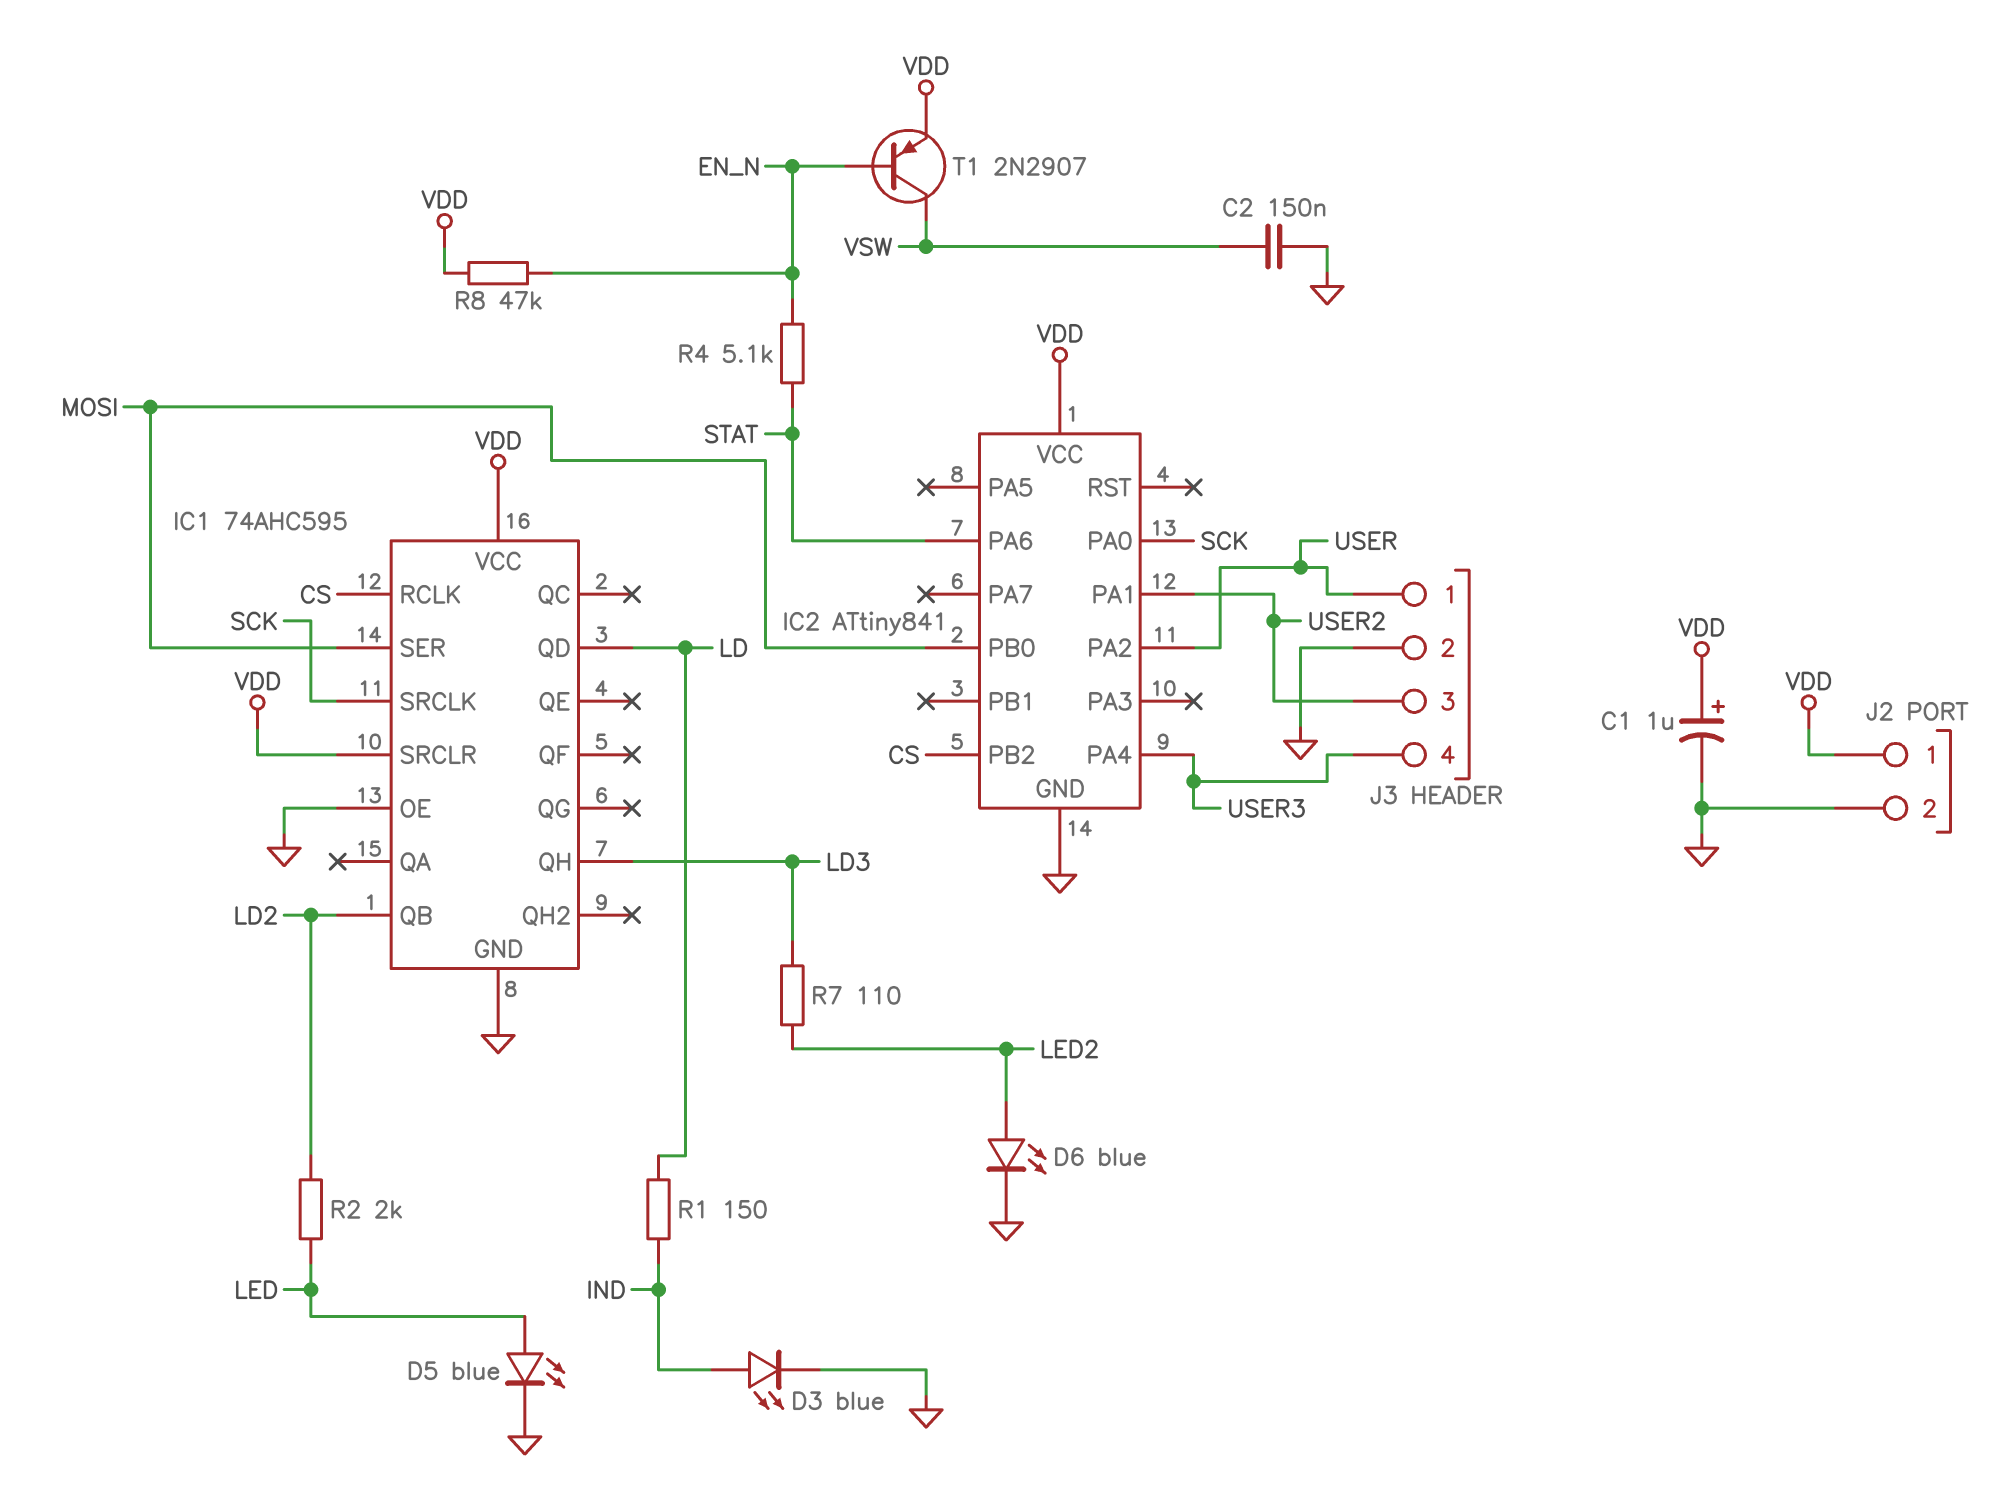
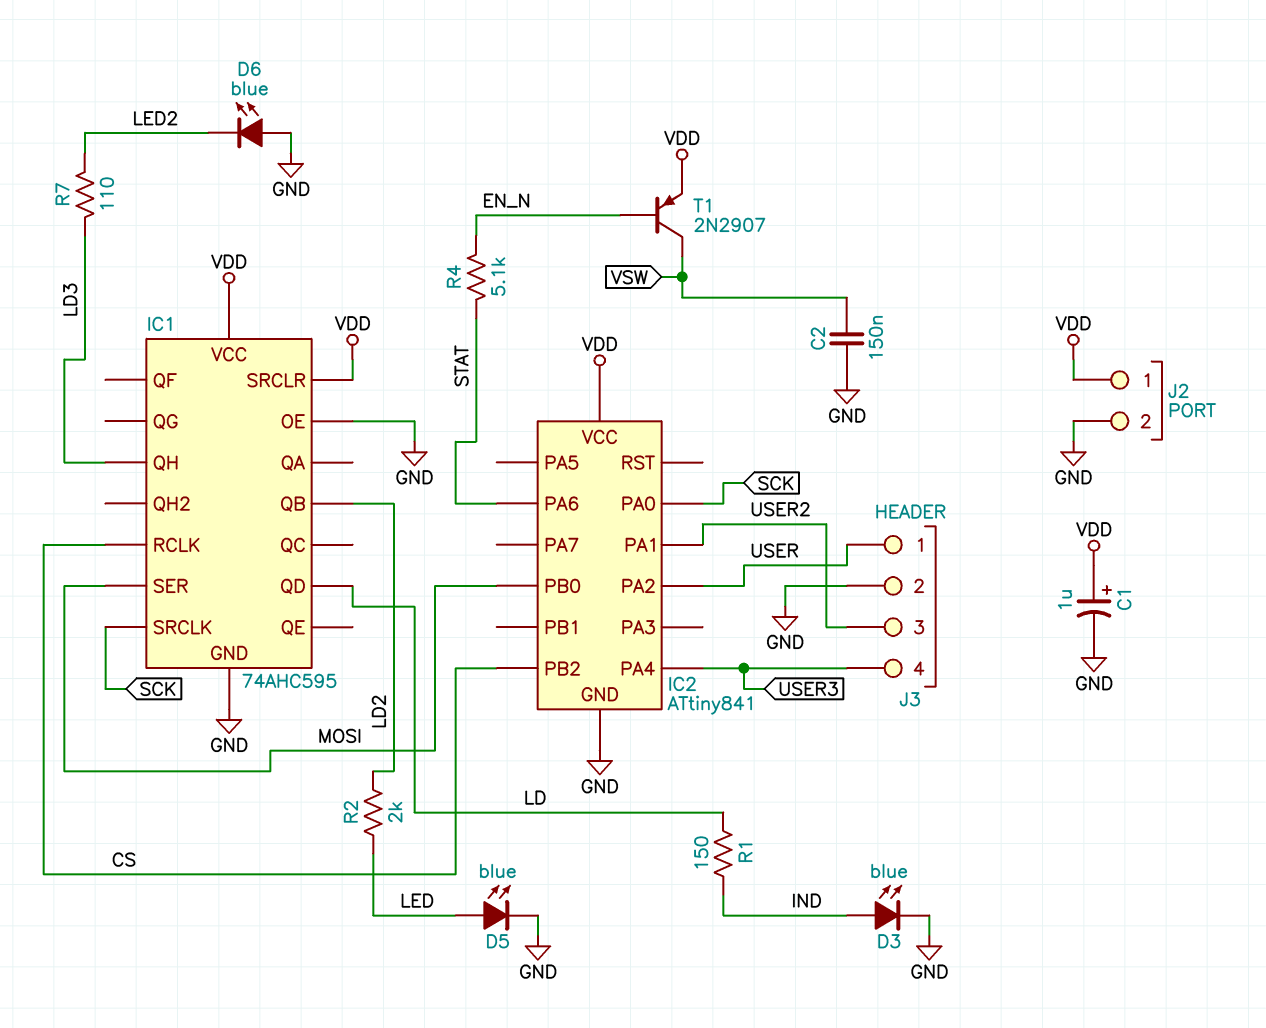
D6: LED blue (A LED2, K GND) -> LED blue (A GND, K LED2)
R8: 47k (EN_N, VDD) -> none

